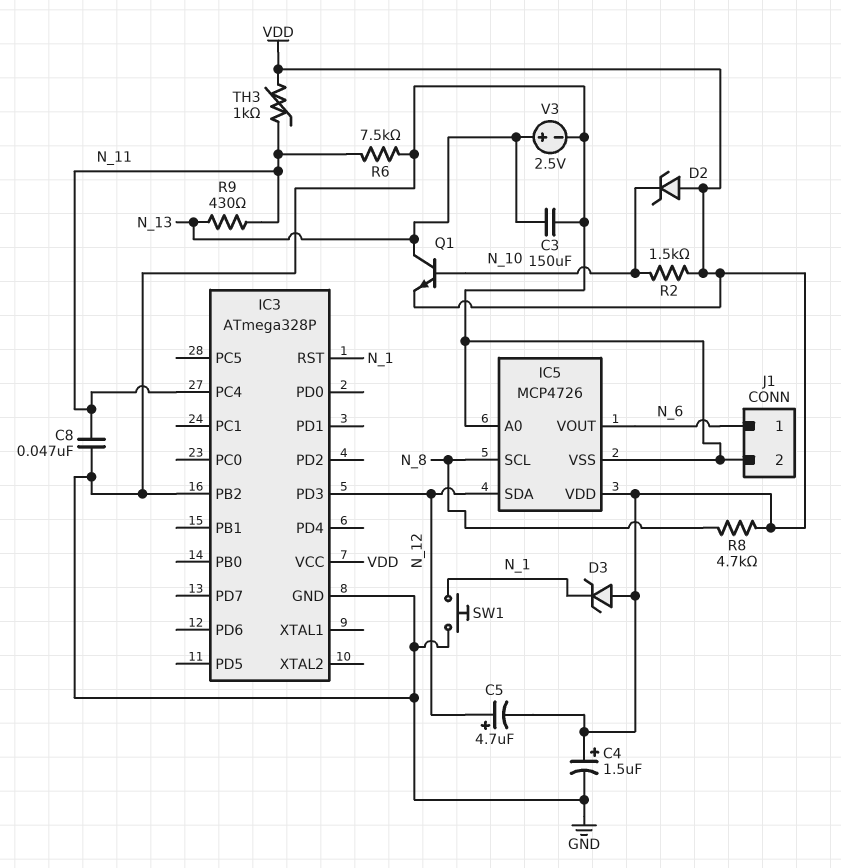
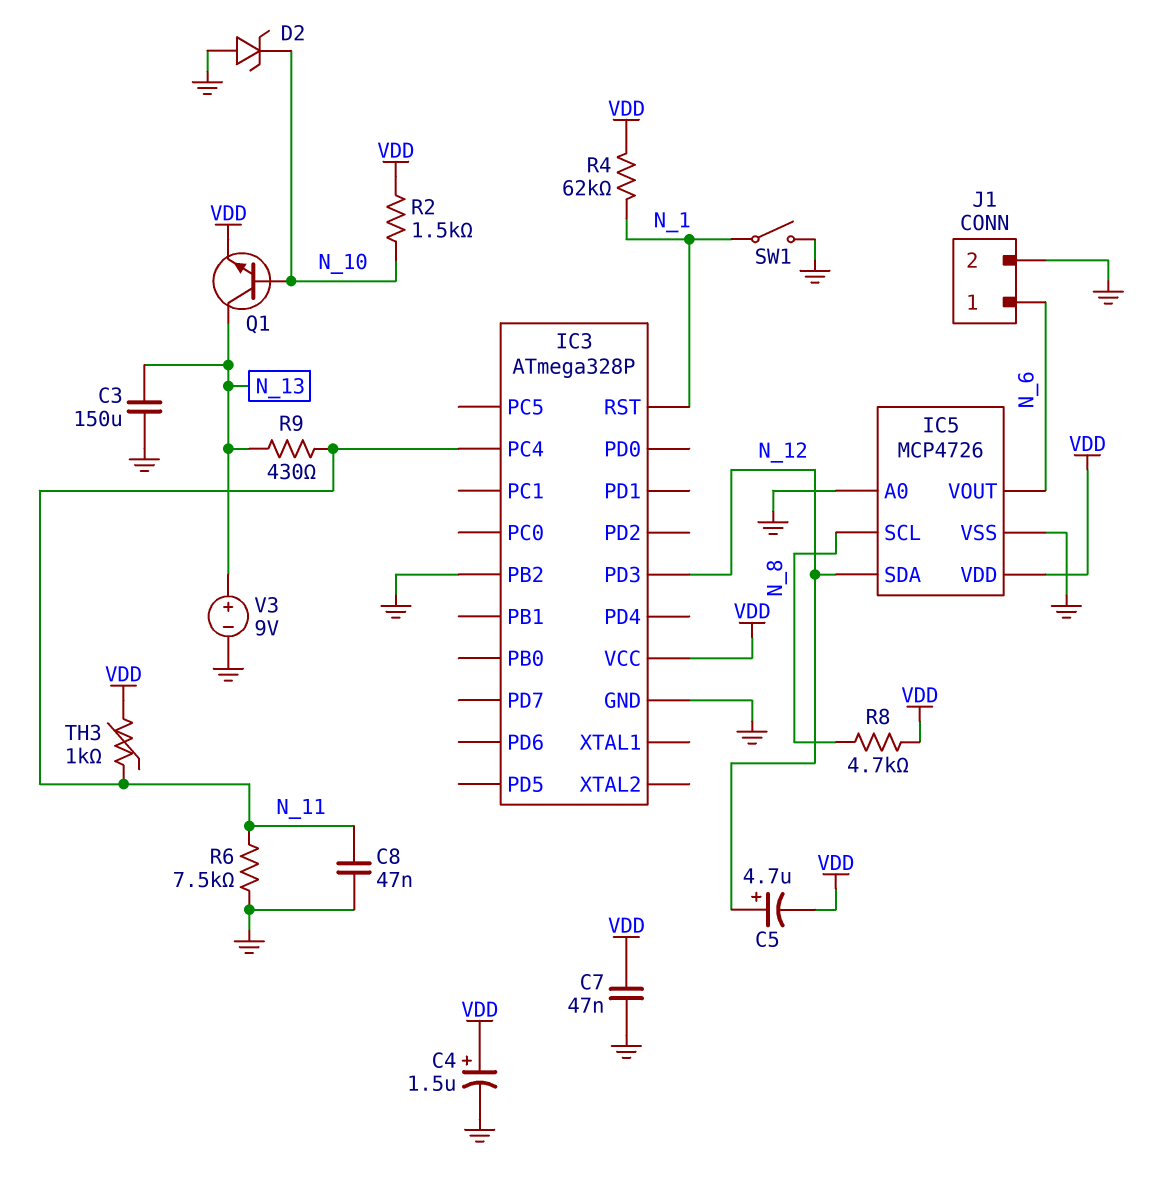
C7: none -> 47nF (GND, VDD)
D2: zener (A VDD, K N_10) -> zener (A GND, K N_10)
D3: zener (A VDD, K N_1) -> none
R4: none -> 62k (N_1, VDD)
SW1: button (GND, N_1) -> switch (GND, N_1)
V3: 2.5V (plus N_13, minus GND) -> 9V (plus N_13, minus GND)

